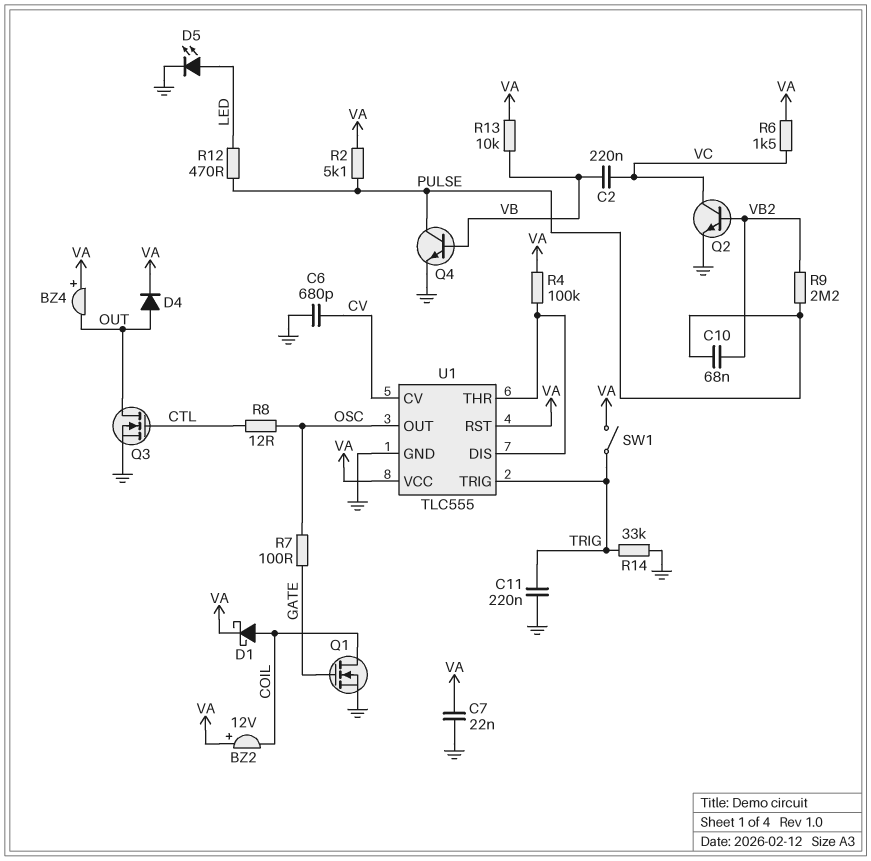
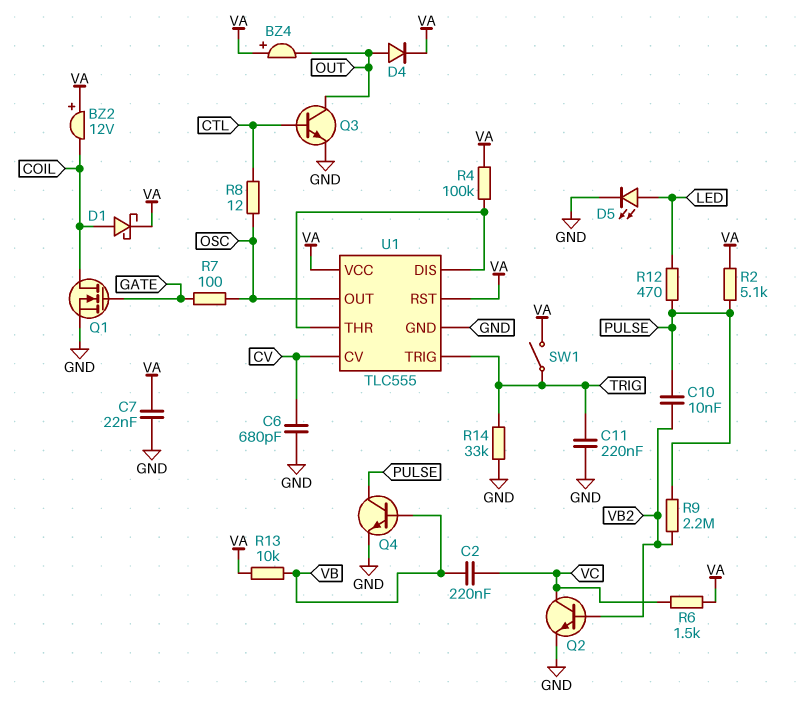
C10: 68nF (PULSE, VB2) -> 10nF (PULSE, VB2)
Q3: NMOS (G CTL, D OUT, S GND) -> NPN (B CTL, C OUT, E GND)

